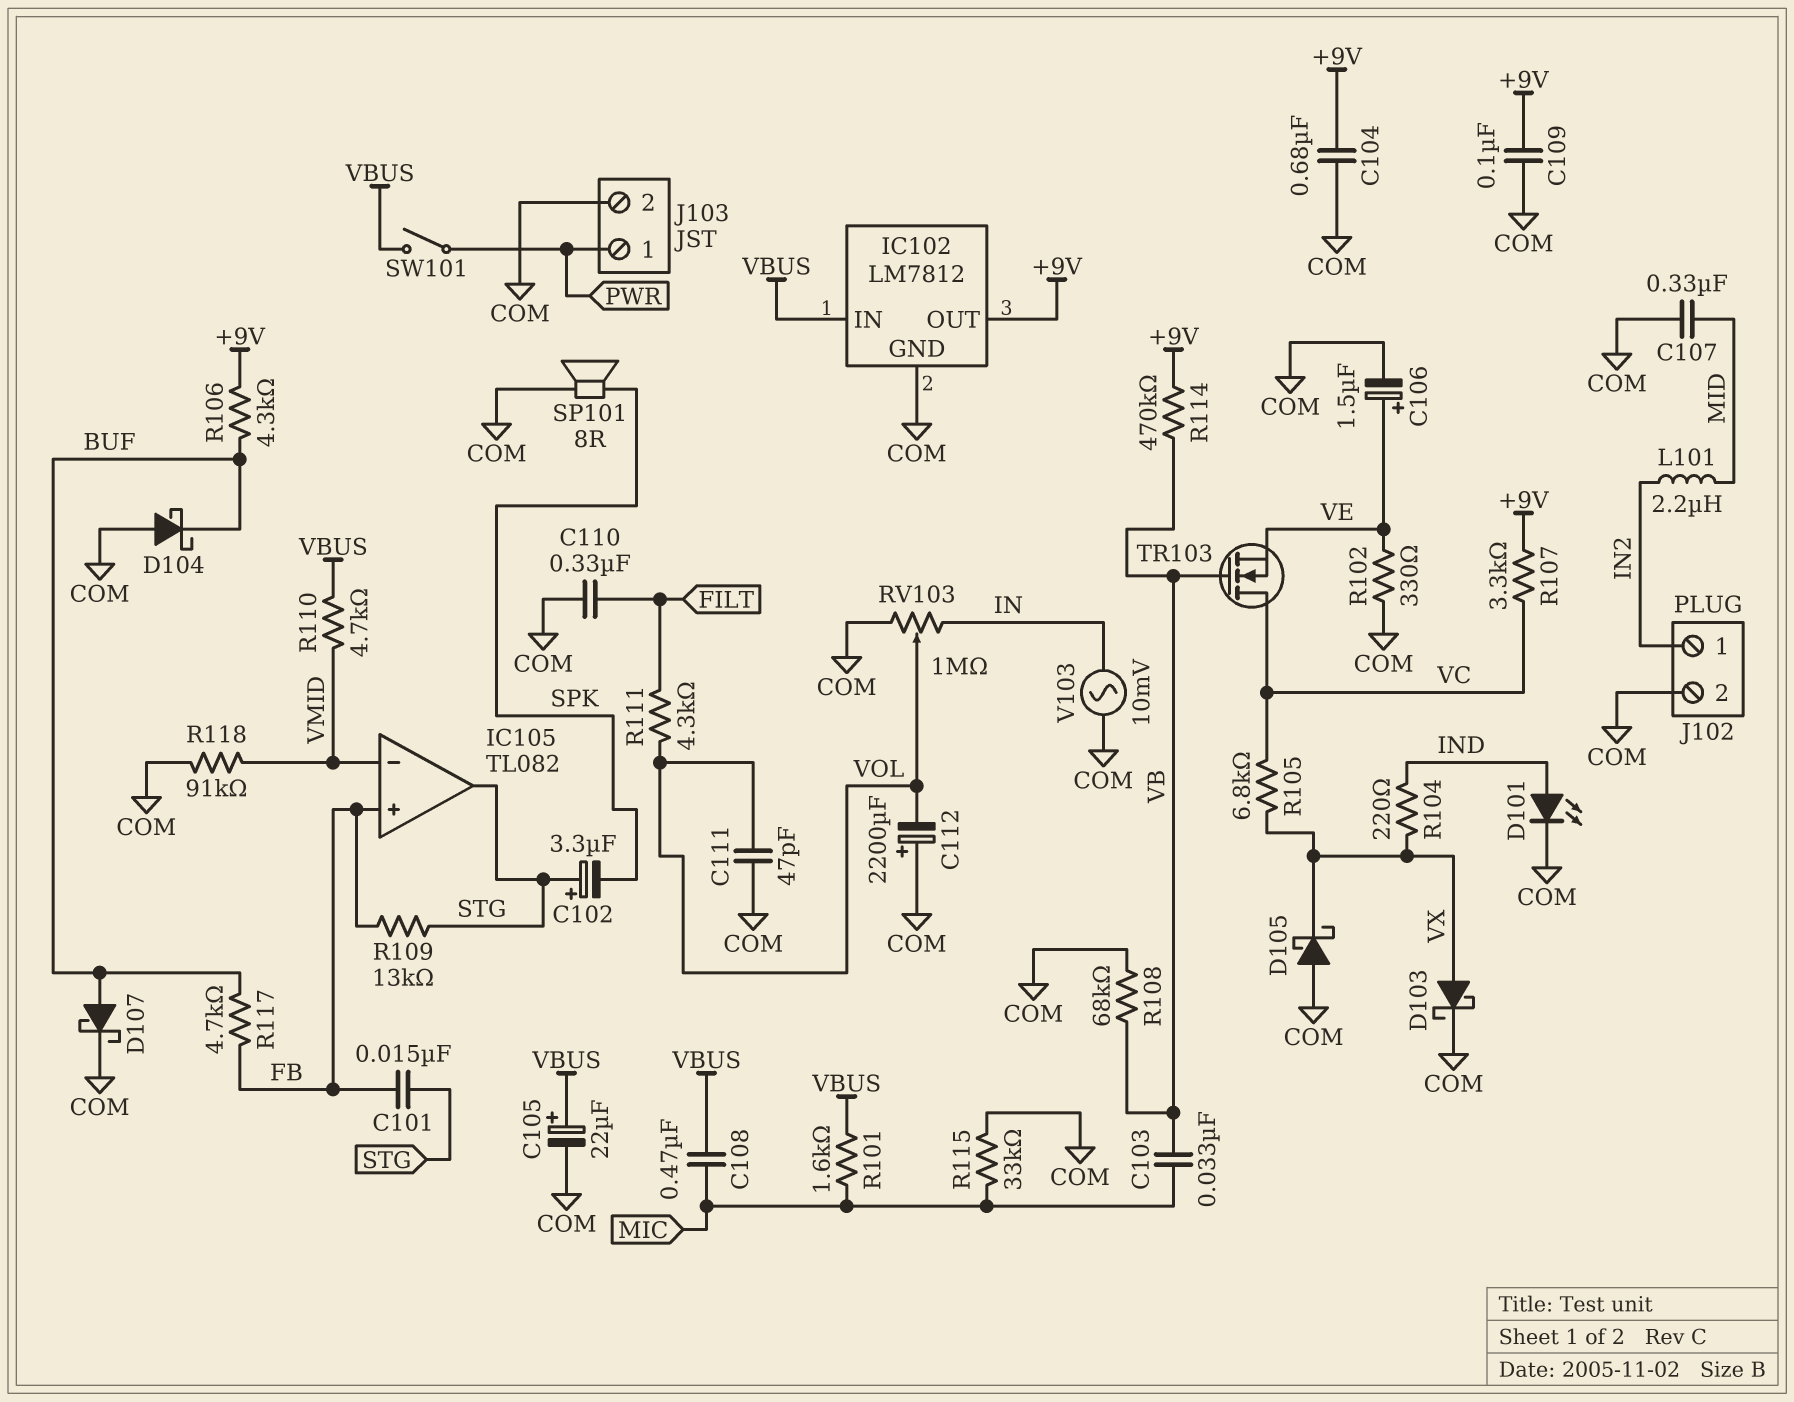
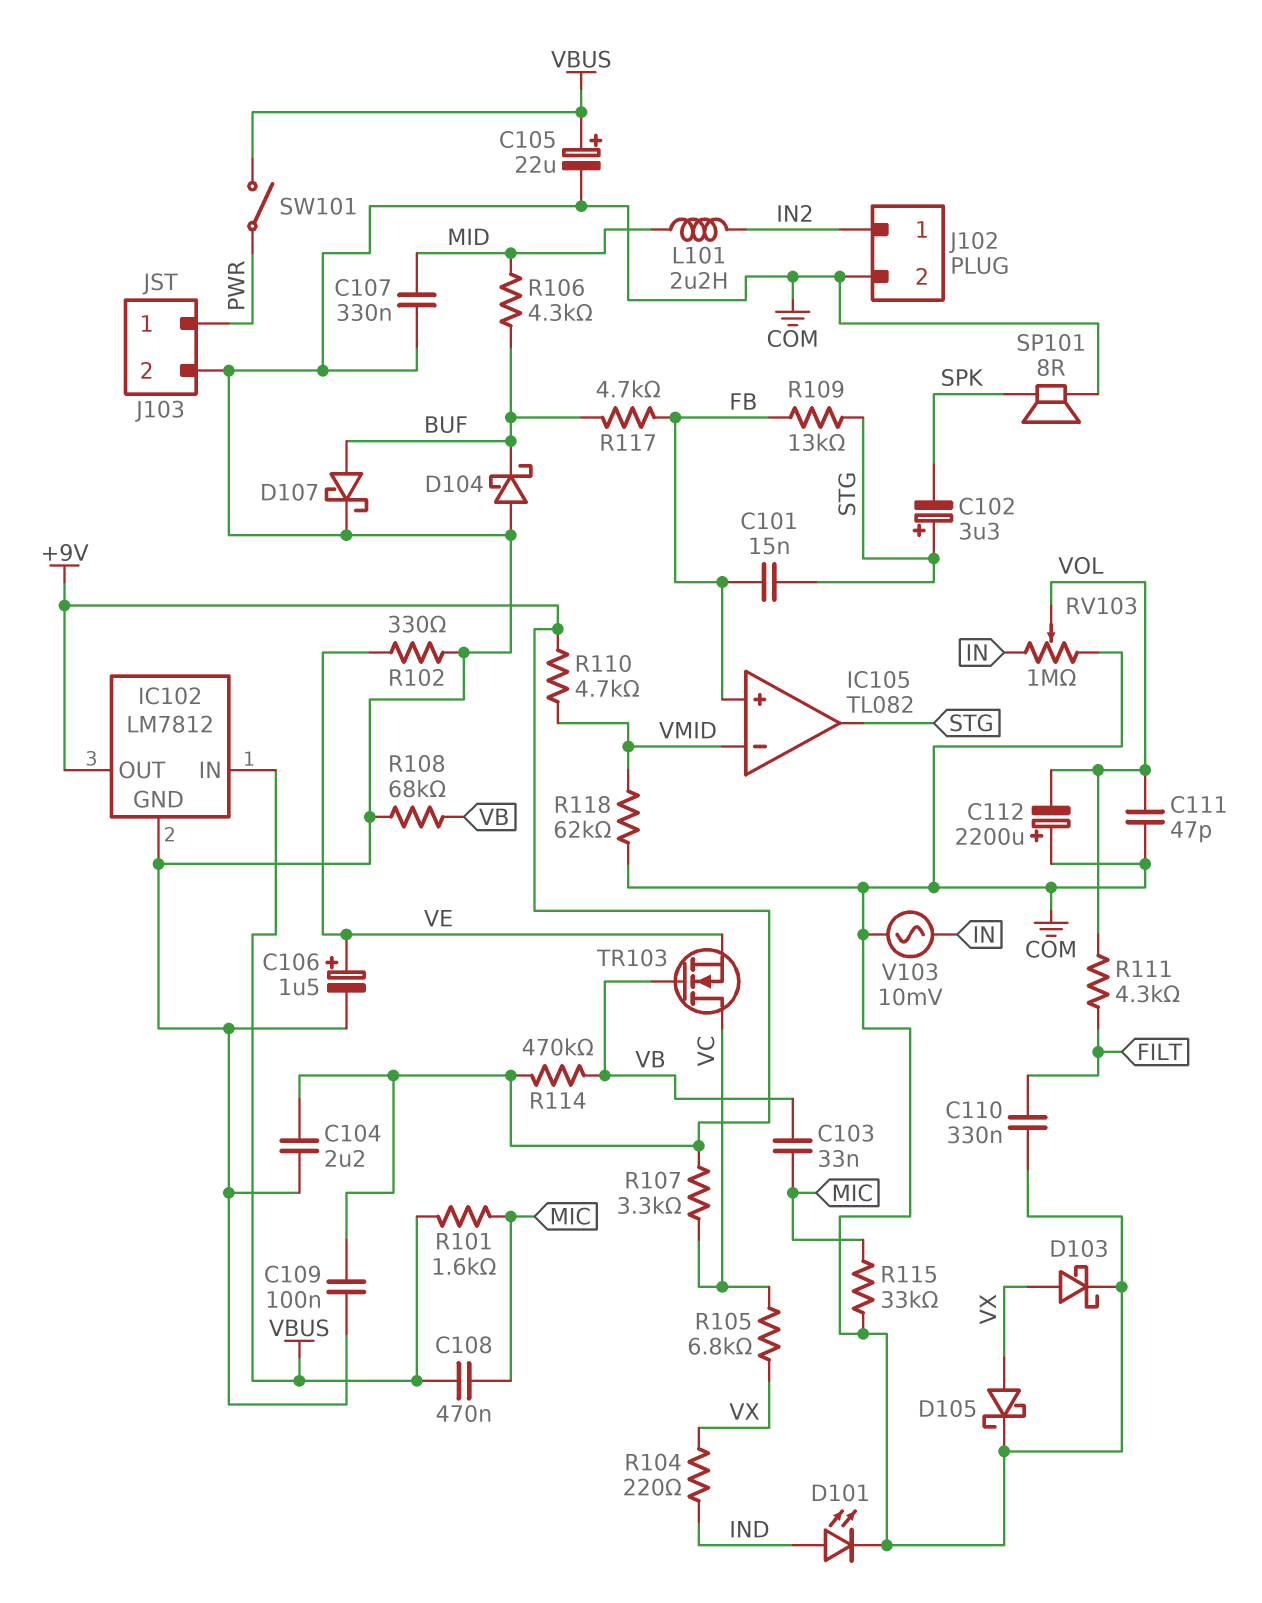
C104: 680nF (+9V, COM) -> 2.2uF (+9V, COM)
D105: schottky (A COM, K VX) -> schottky (A VX, K COM)
R106: 4.3k (+9V, BUF) -> 4.3k (BUF, MID)
R110: 4.7k (VBUS, VMID) -> 4.7k (+9V, VMID)
R118: 91k (COM, VMID) -> 62k (COM, VMID)

